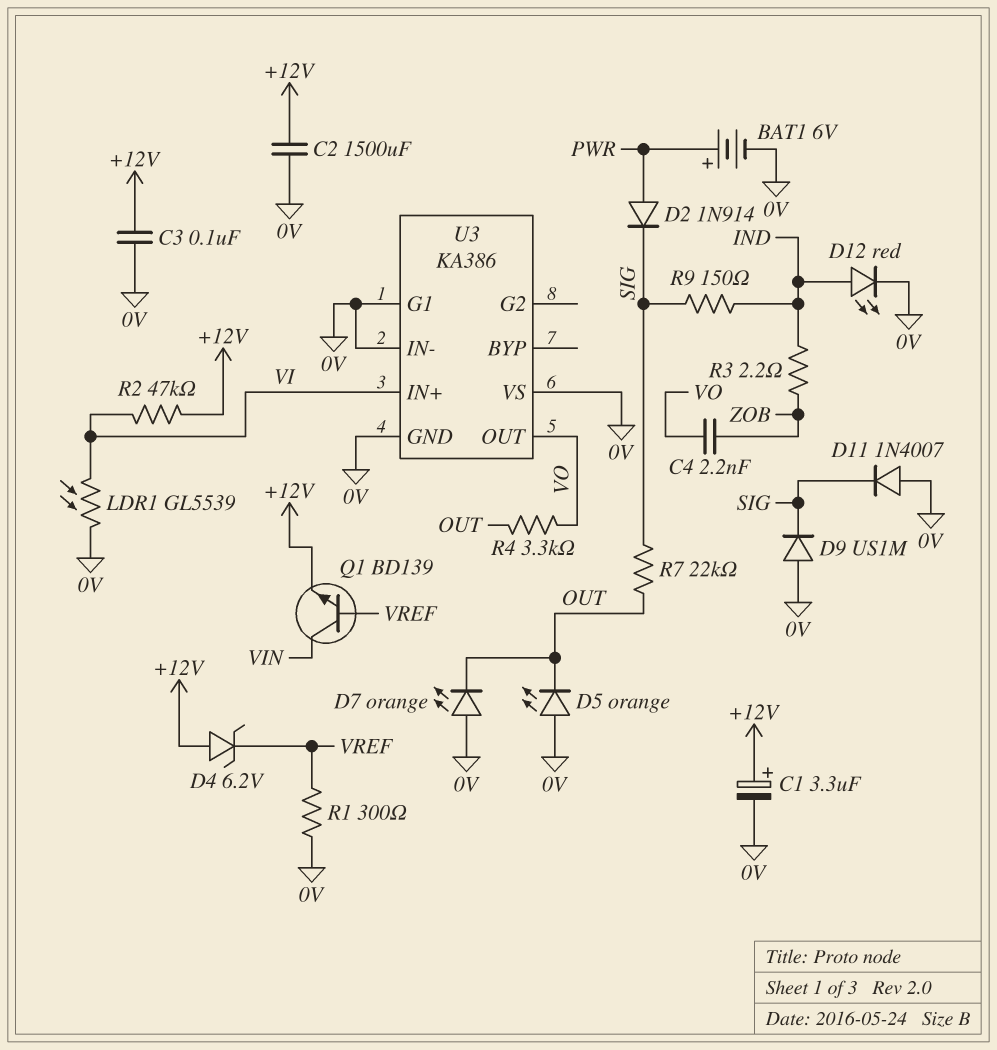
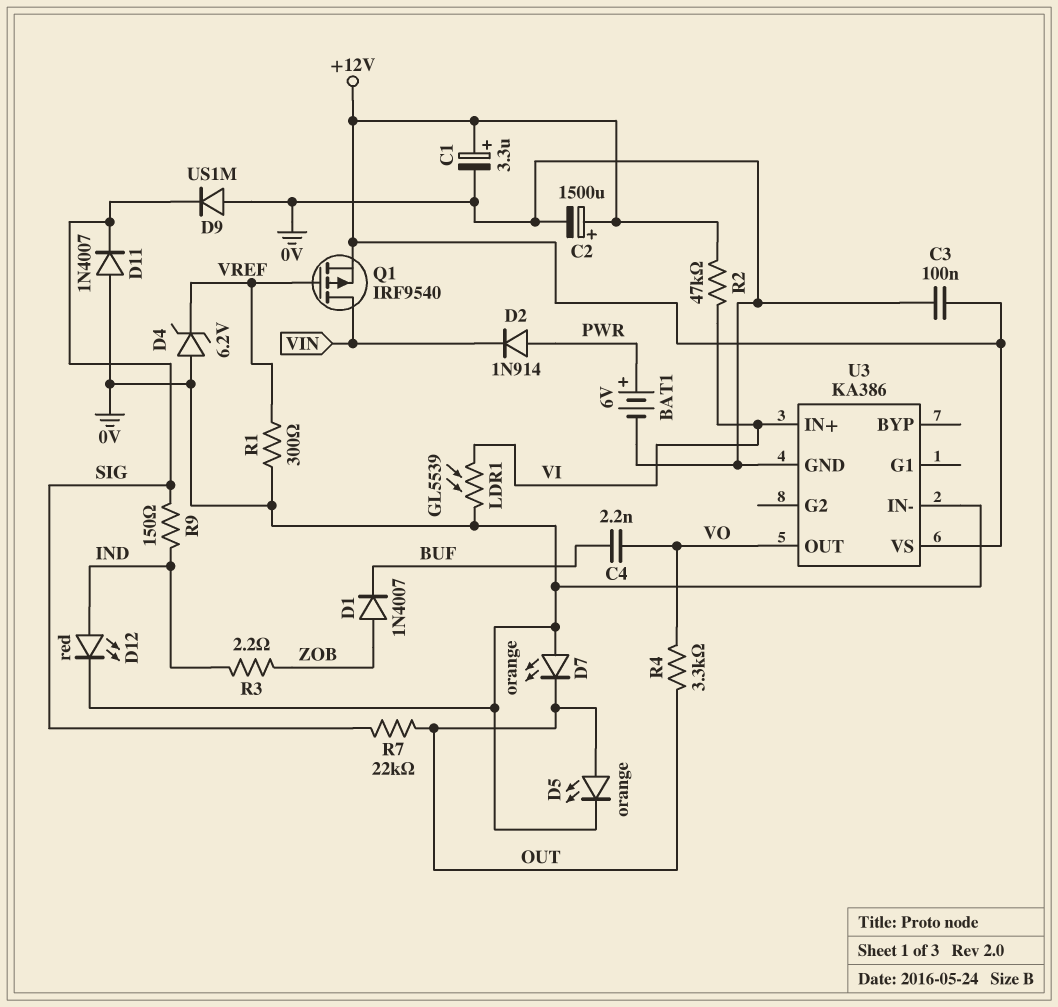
C2: 1500uF (+12V, 0V) -> 1500uF (plus +12V, minus 0V)
C4: 2.2nF (VO, ZOB) -> 2.2nF (BUF, VO)
D1: none -> diode 1N4007 (A ZOB, K BUF)
D2: diode 1N914 (A PWR, K SIG) -> diode 1N914 (A PWR, K VIN)
D4: zener 6.2V (A +12V, K VREF) -> zener 6.2V (A 0V, K VREF)
D5: LED orange (A 0V, K OUT) -> LED orange (A OUT, K 0V)
Q1: NPN BD139 (B VREF, C VIN, E +12V) -> PMOS IRF9540 (G VREF, D VIN, S +12V)
U3 pin G1: 0V -> none
U3 pin VS: 0V -> +12V

